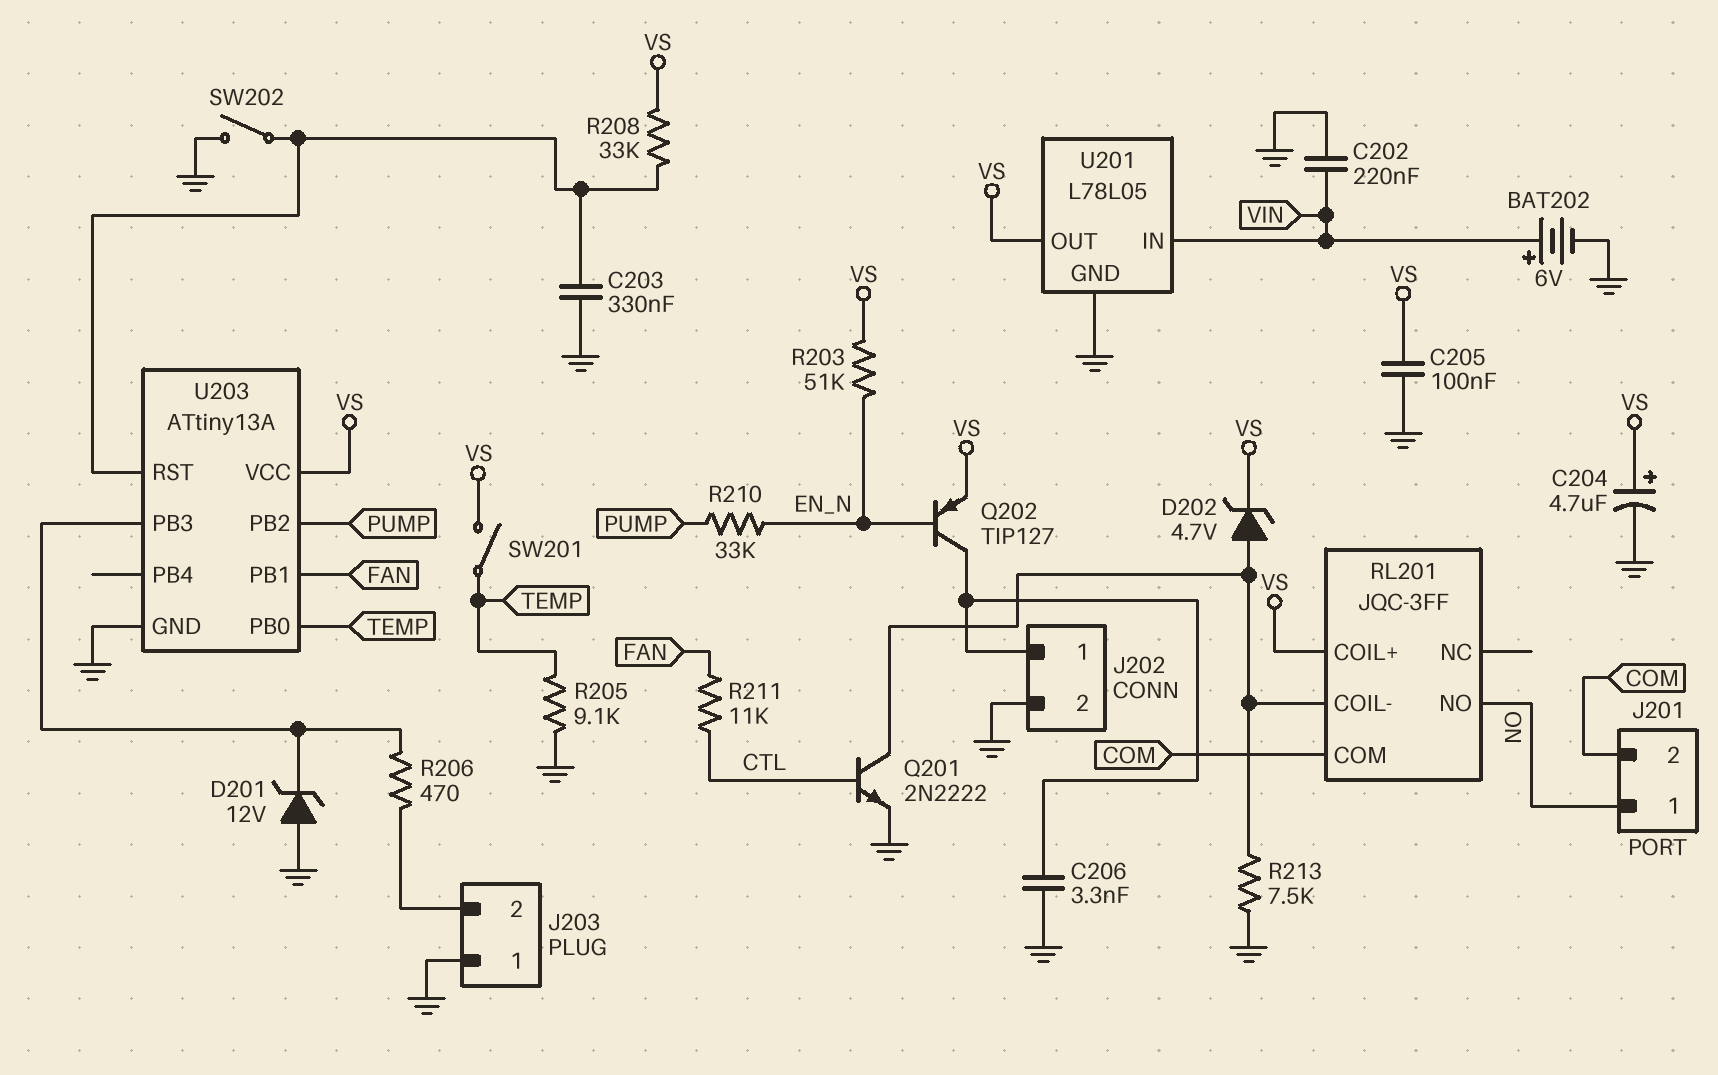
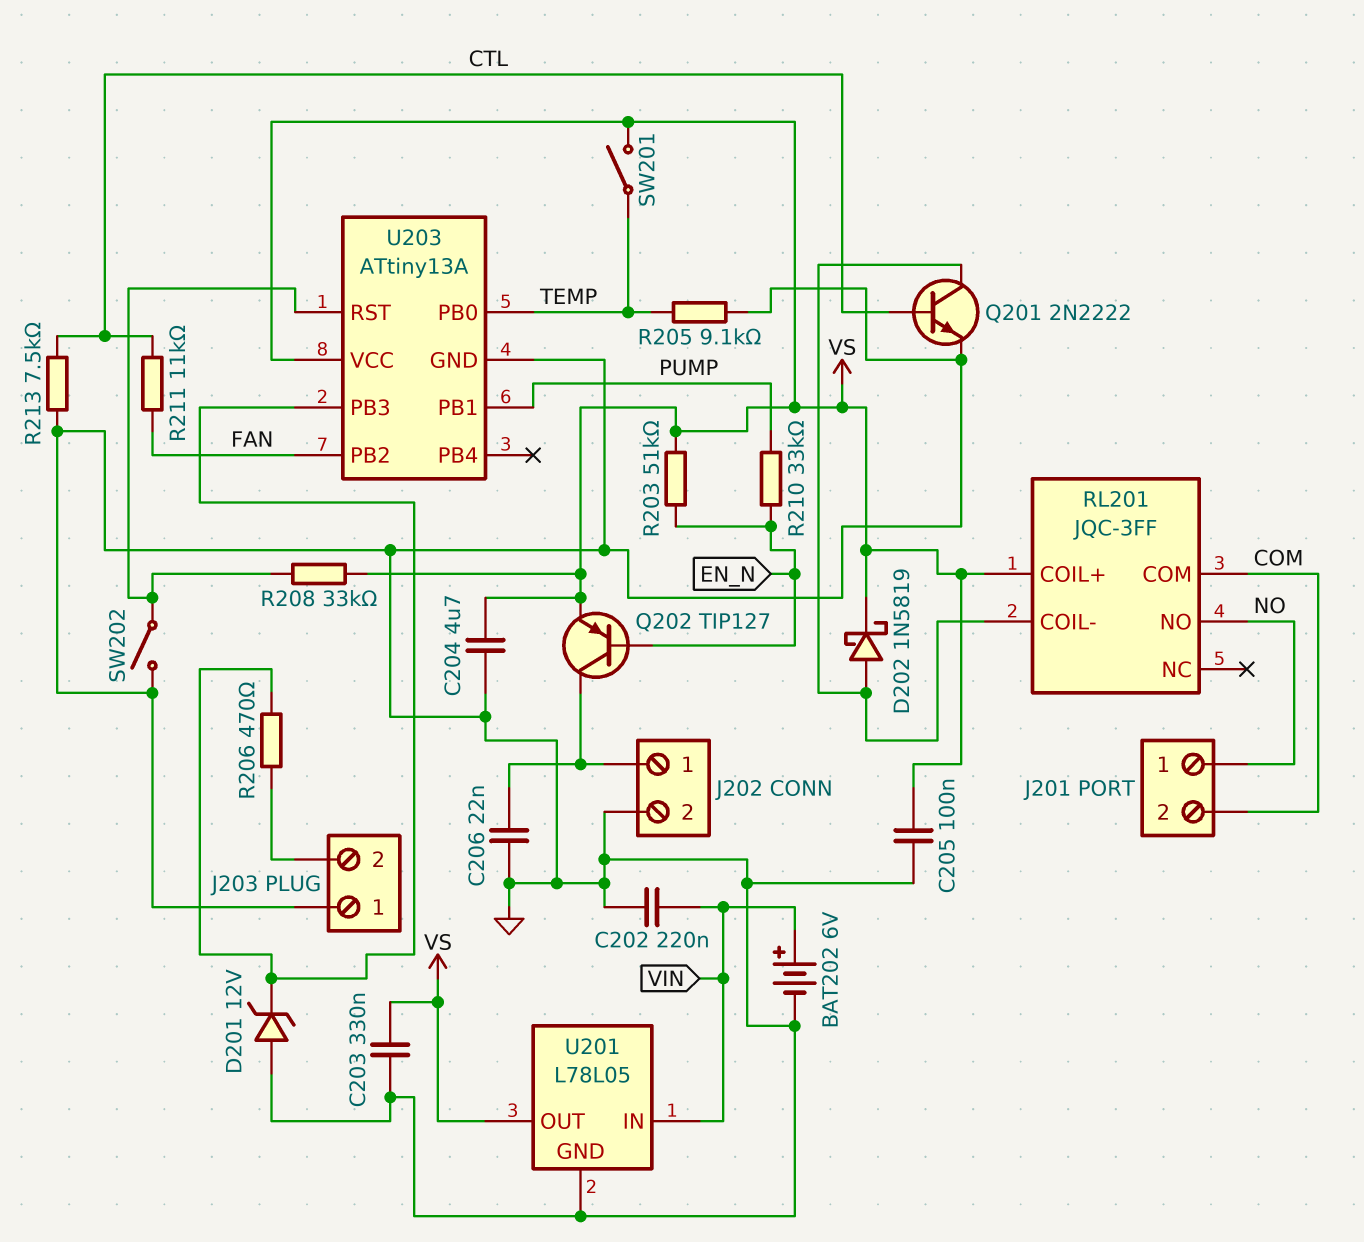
C203: 330nF (GND, U203/RST) -> 330nF (GND, VS)
C204: 4.7uF (plus VS, minus GND) -> 4.7uF (GND, VS)
C206: 3.3nF (GND, J202/1) -> 22nF (GND, J202/1)
D202: zener 4.7V (A RL201/COIL-, K VS) -> schottky 1N5819 (A RL201/COIL-, K VS)
R213: 7.5k (GND, RL201/COIL-) -> 7.5k (CTL, GND)
U203 pin PB1: FAN -> PUMP
U203 pin PB2: PUMP -> FAN

